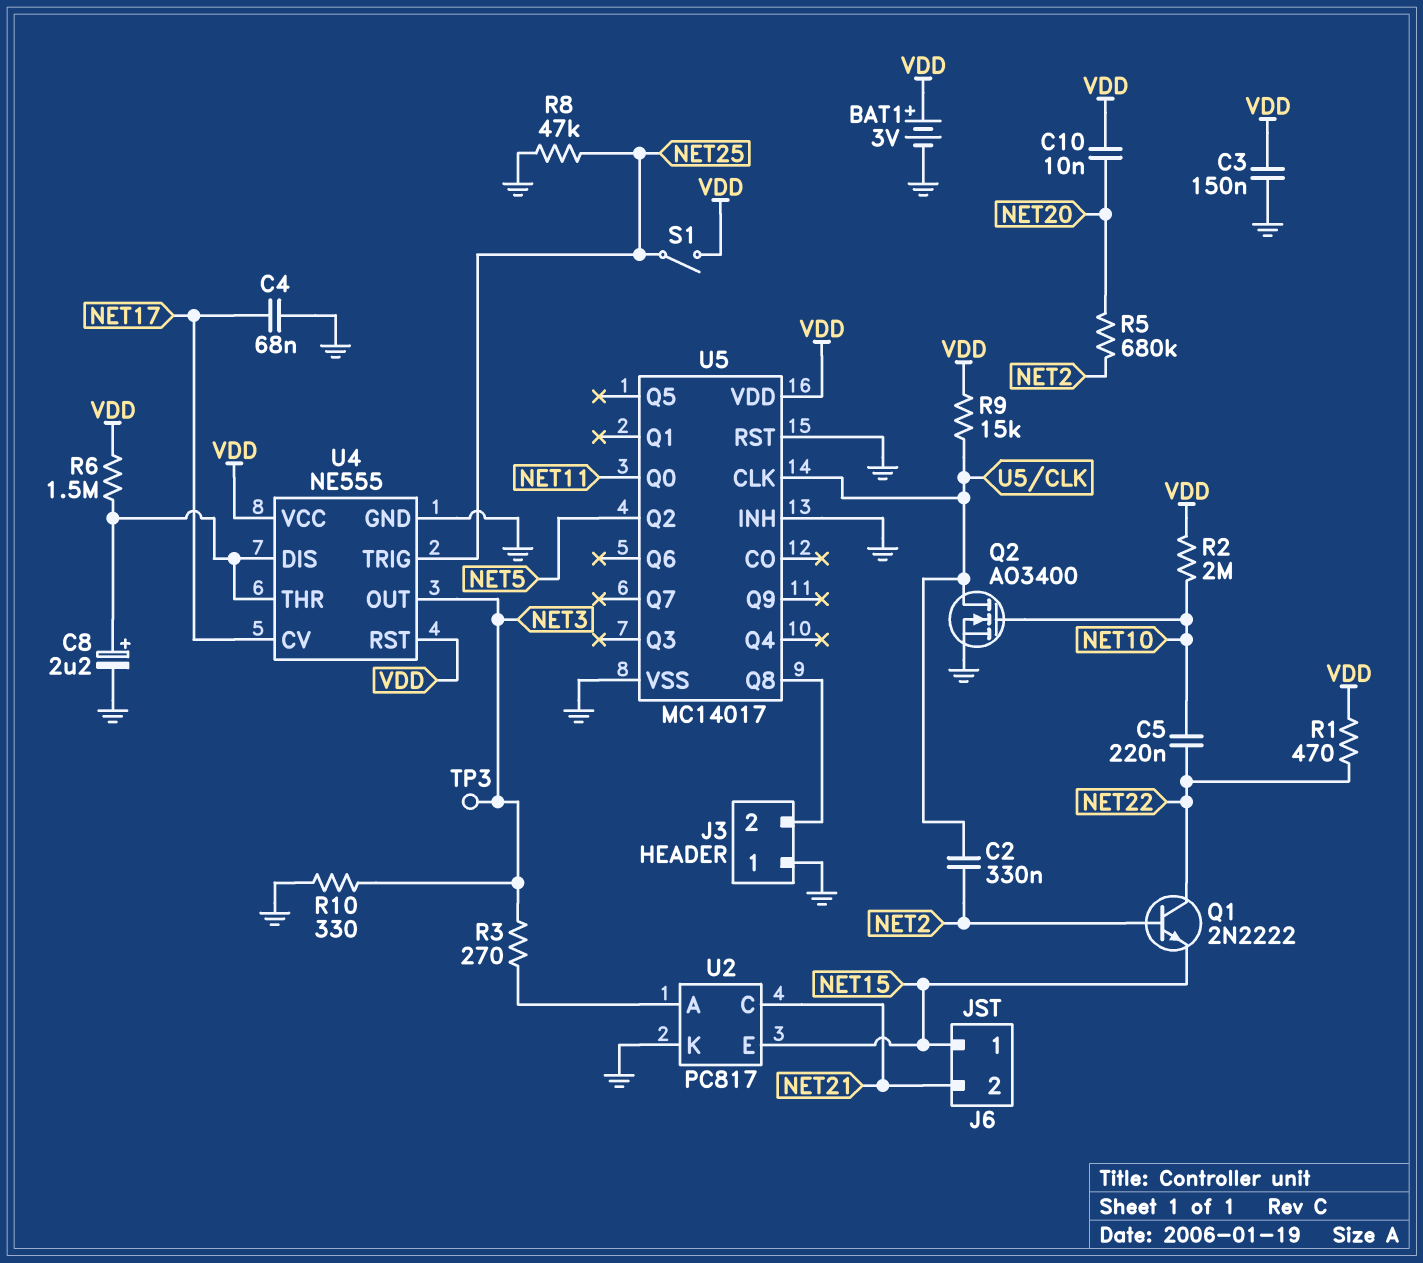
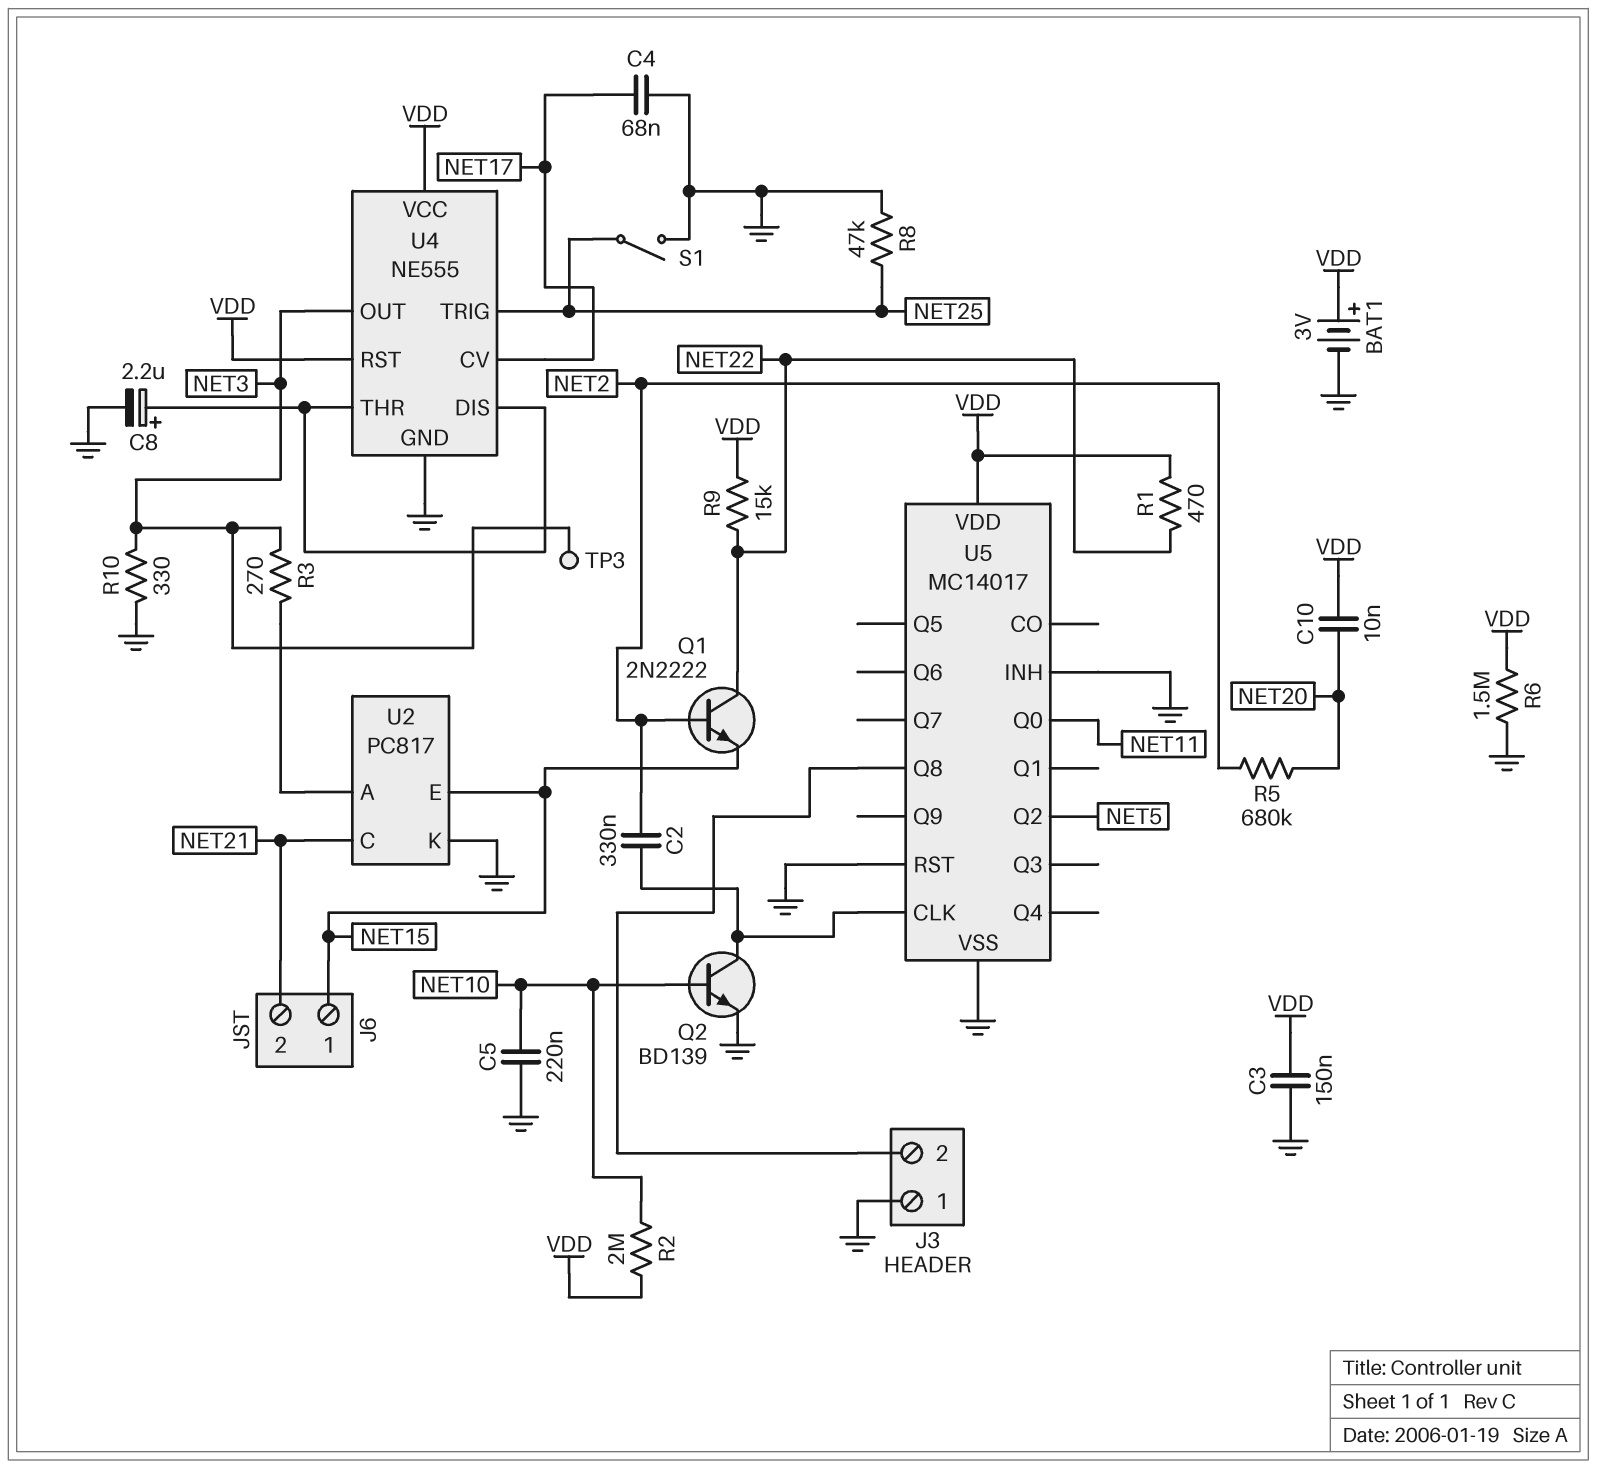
C5: 220nF (NET10, NET22) -> 220nF (GND, NET10)
Q2: NMOS AO3400 (G NET10, D U5/CLK, S GND) -> NPN BD139 (B NET10, C U5/CLK, E GND)
R6: 1.5M (U4/DIS, VDD) -> 1.5M (GND, VDD)
R9: 15k (U5/CLK, VDD) -> 15k (NET22, VDD)
S1: switch (NET25, VDD) -> switch (GND, NET25)

